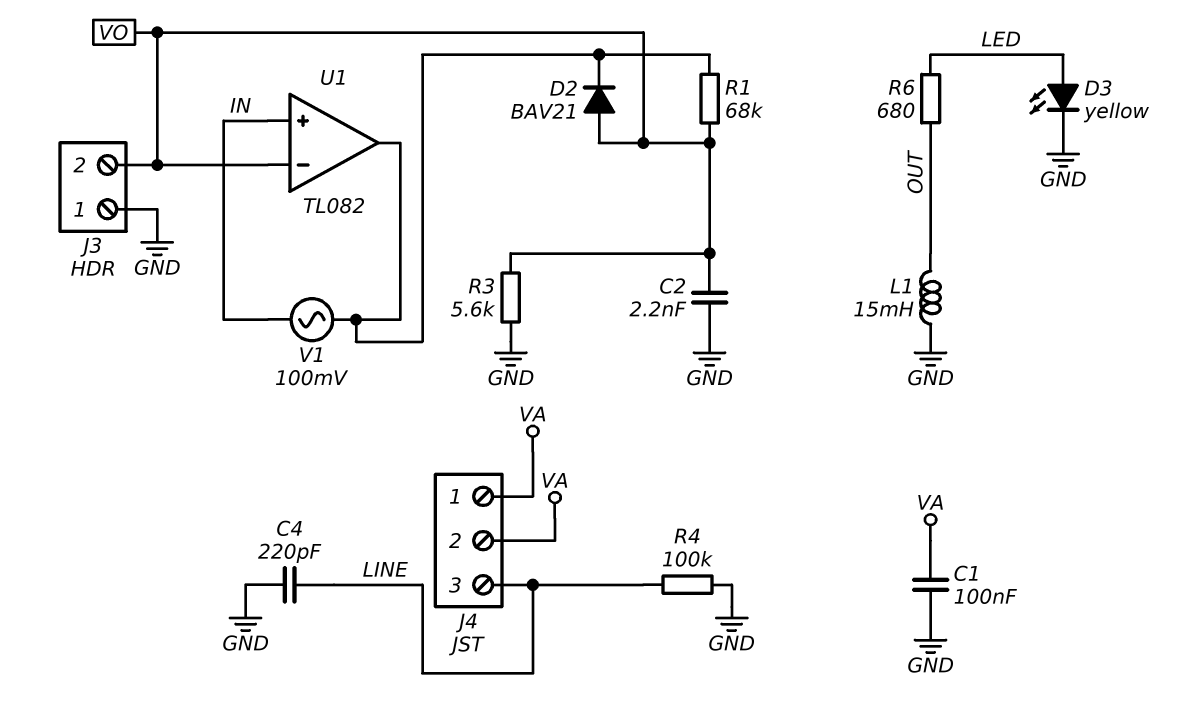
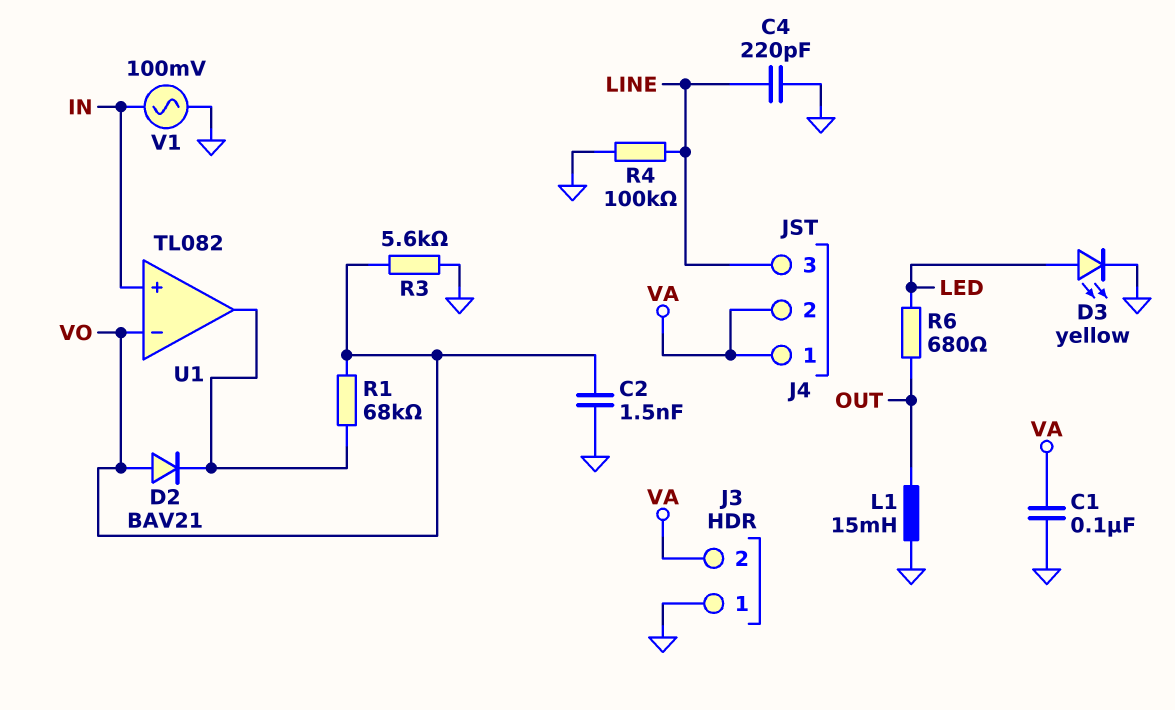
C2: 2.2nF (GND, VO) -> 1.5nF (GND, VO)
J3 pin 2: VO -> VA
V1: AC 100mV (IN, U1/out) -> AC 100mV (GND, IN)

